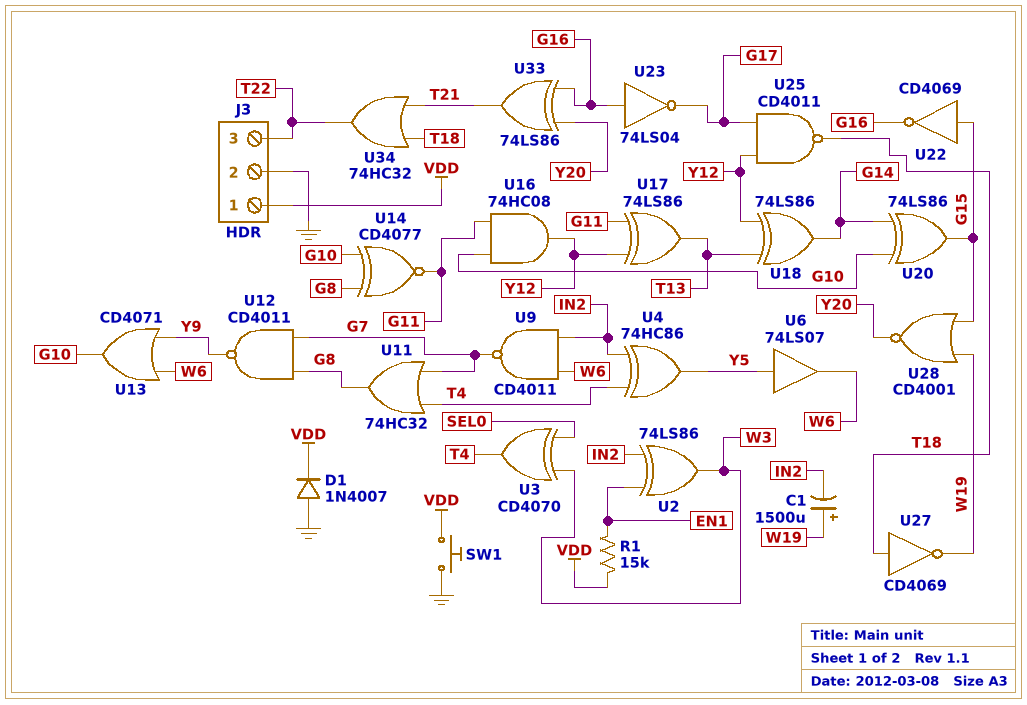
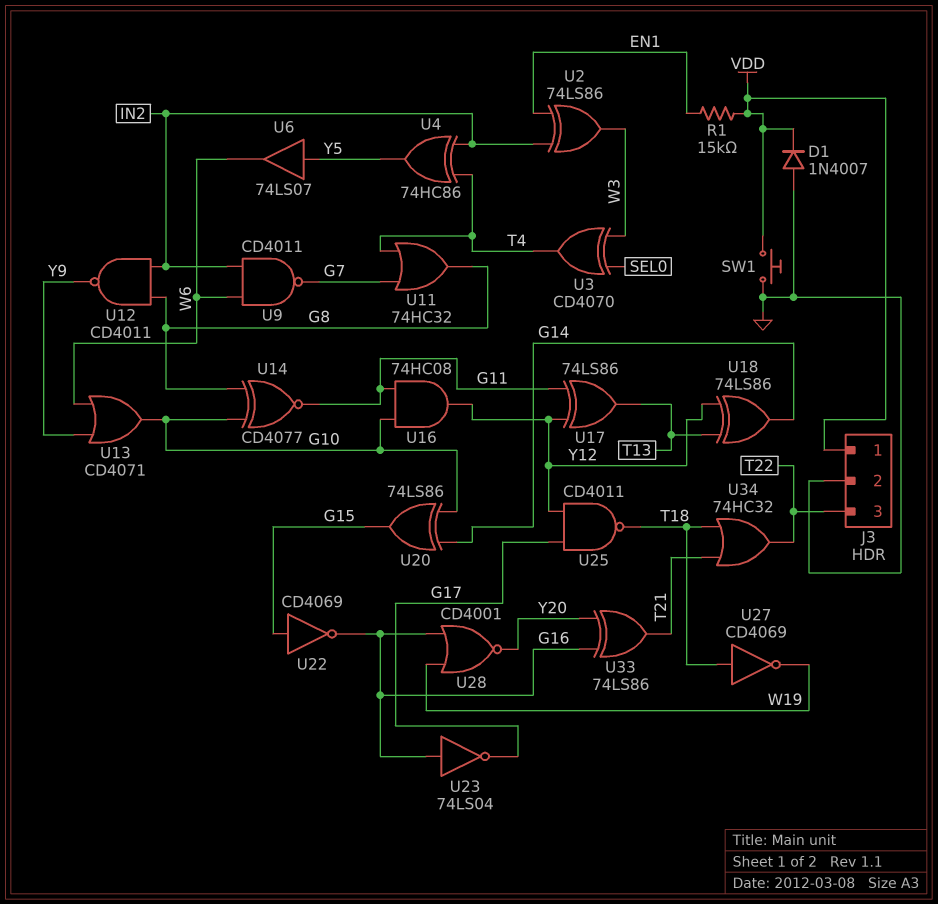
C1: 1500uF (plus W19, minus IN2) -> none
U12: NAND CD4011 (in G7, in G8, out Y9) -> NAND CD4011 (in G8, in IN2, out Y9)
U28: NOR CD4001 (in G15, in W19, out Y20) -> NOR CD4001 (in G16, in W19, out Y20)

